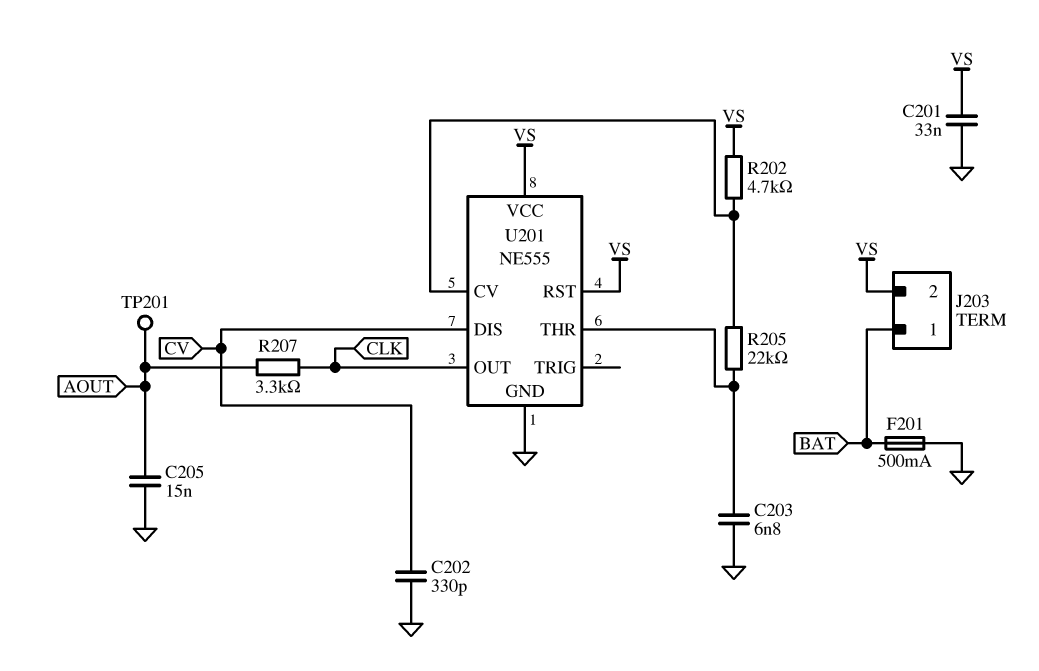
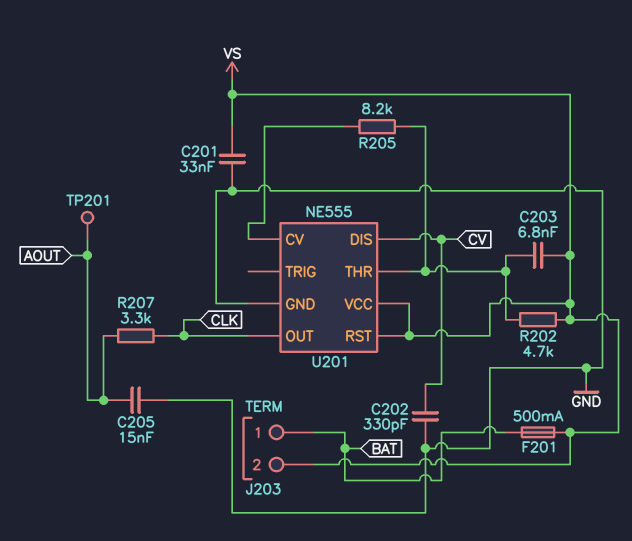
C203: 6.8nF (GND, U201/THR) -> 6.8nF (U201/THR, VS)
F201: 500mA (BAT, GND) -> 500mA (BAT, VS)
R202: 4.7k (U201/CV, VS) -> 4.7k (U201/THR, VS)
R205: 22k (U201/CV, U201/THR) -> 8.2k (U201/CV, U201/THR)

